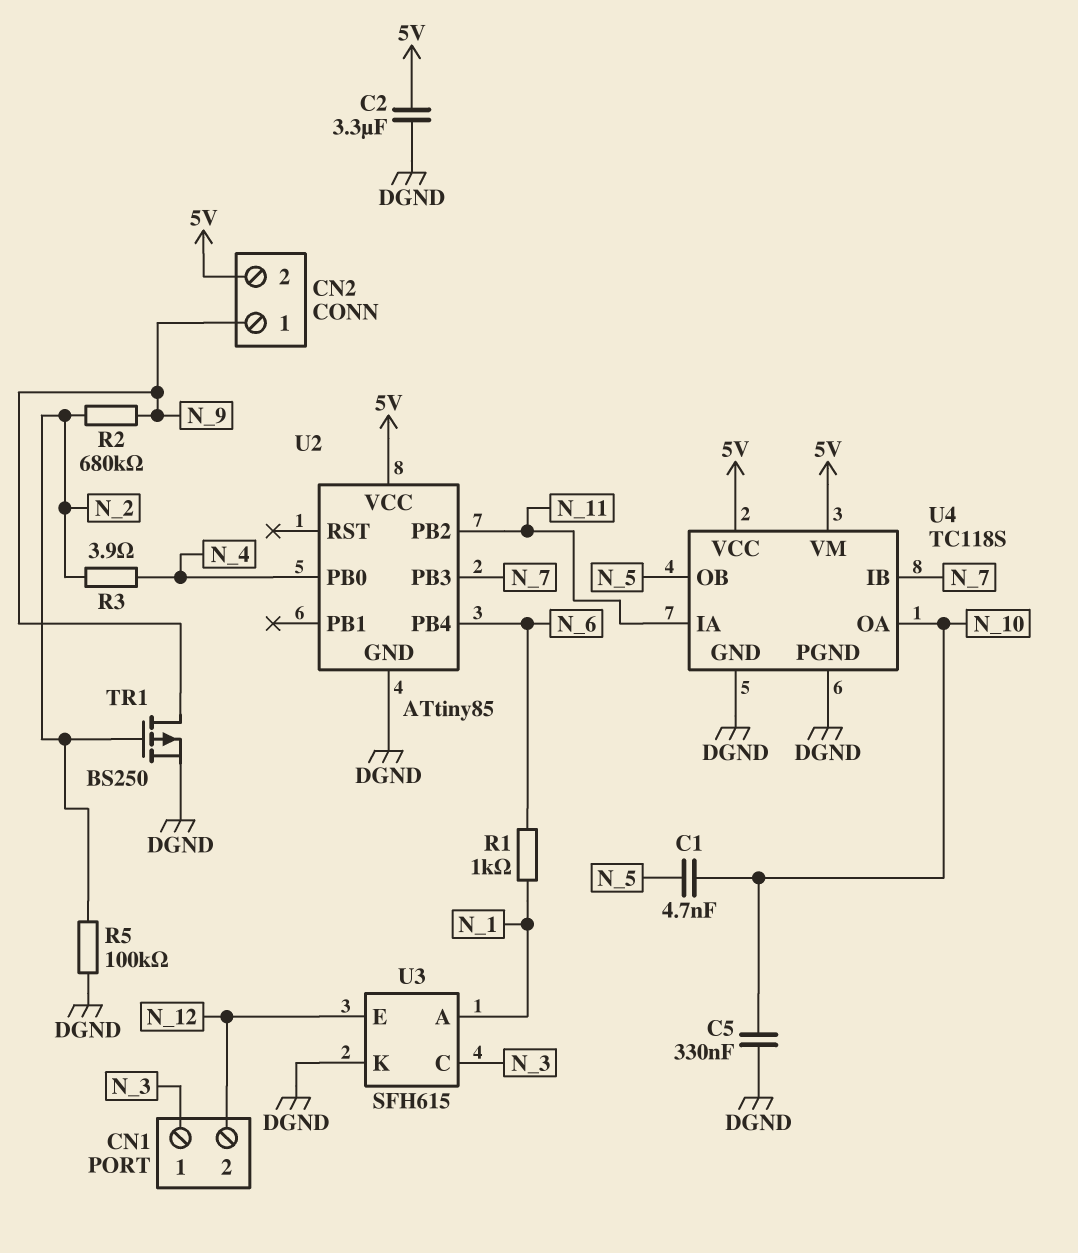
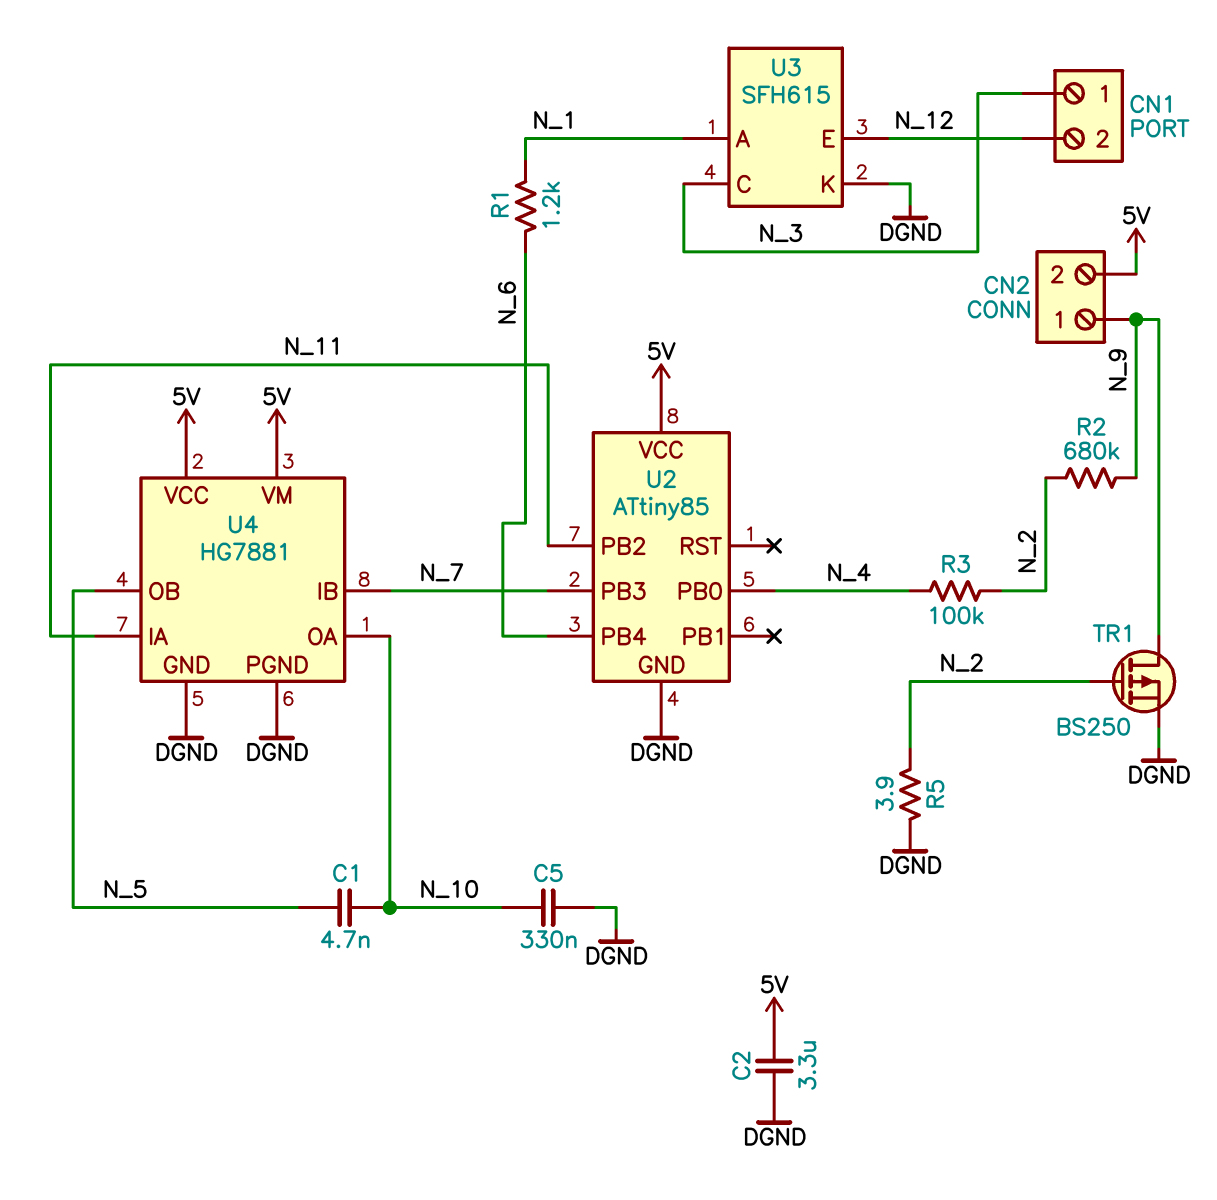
R1: 1k (N_1, N_6) -> 1.2k (N_1, N_6)
R3: 3.9 (N_2, N_4) -> 100k (N_2, N_4)
R5: 100k (DGND, N_2) -> 3.9 (DGND, N_2)
U4: TC118S -> HG7881

